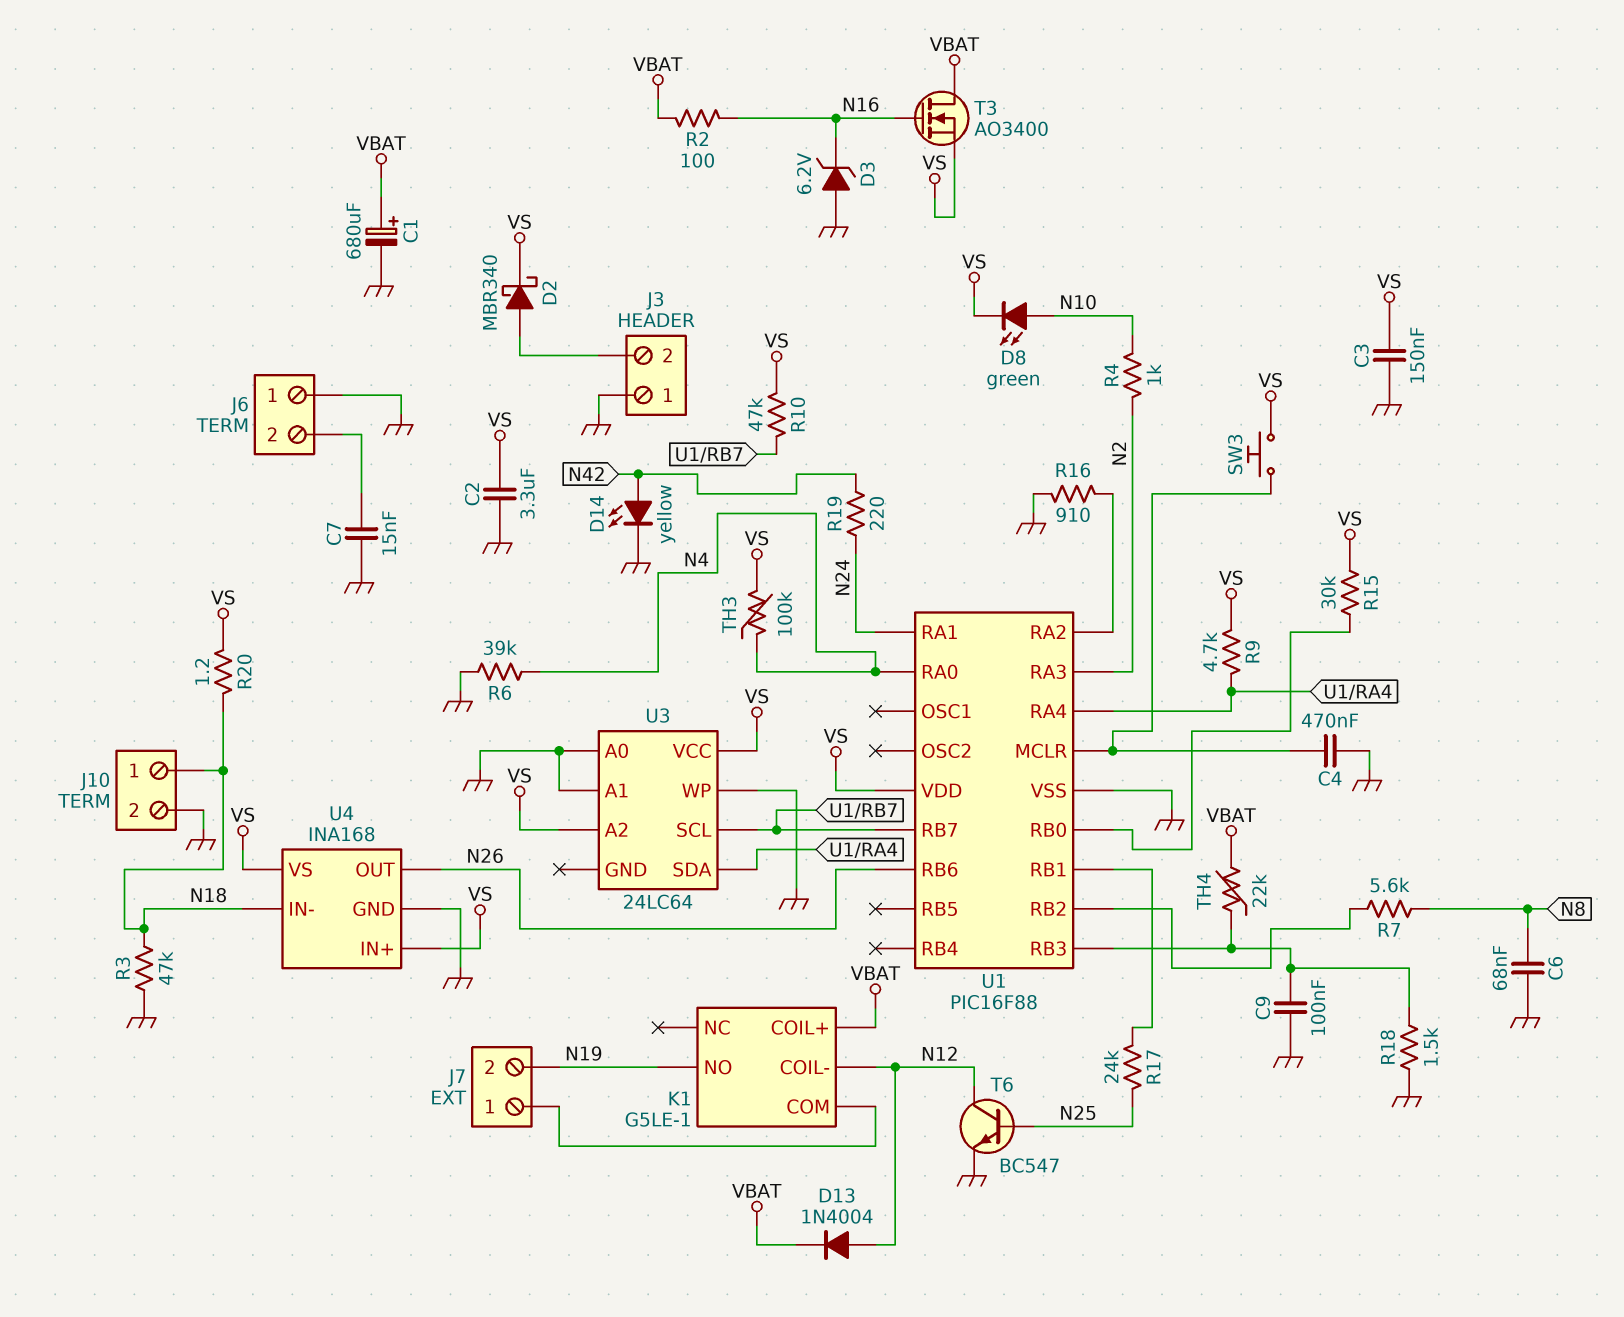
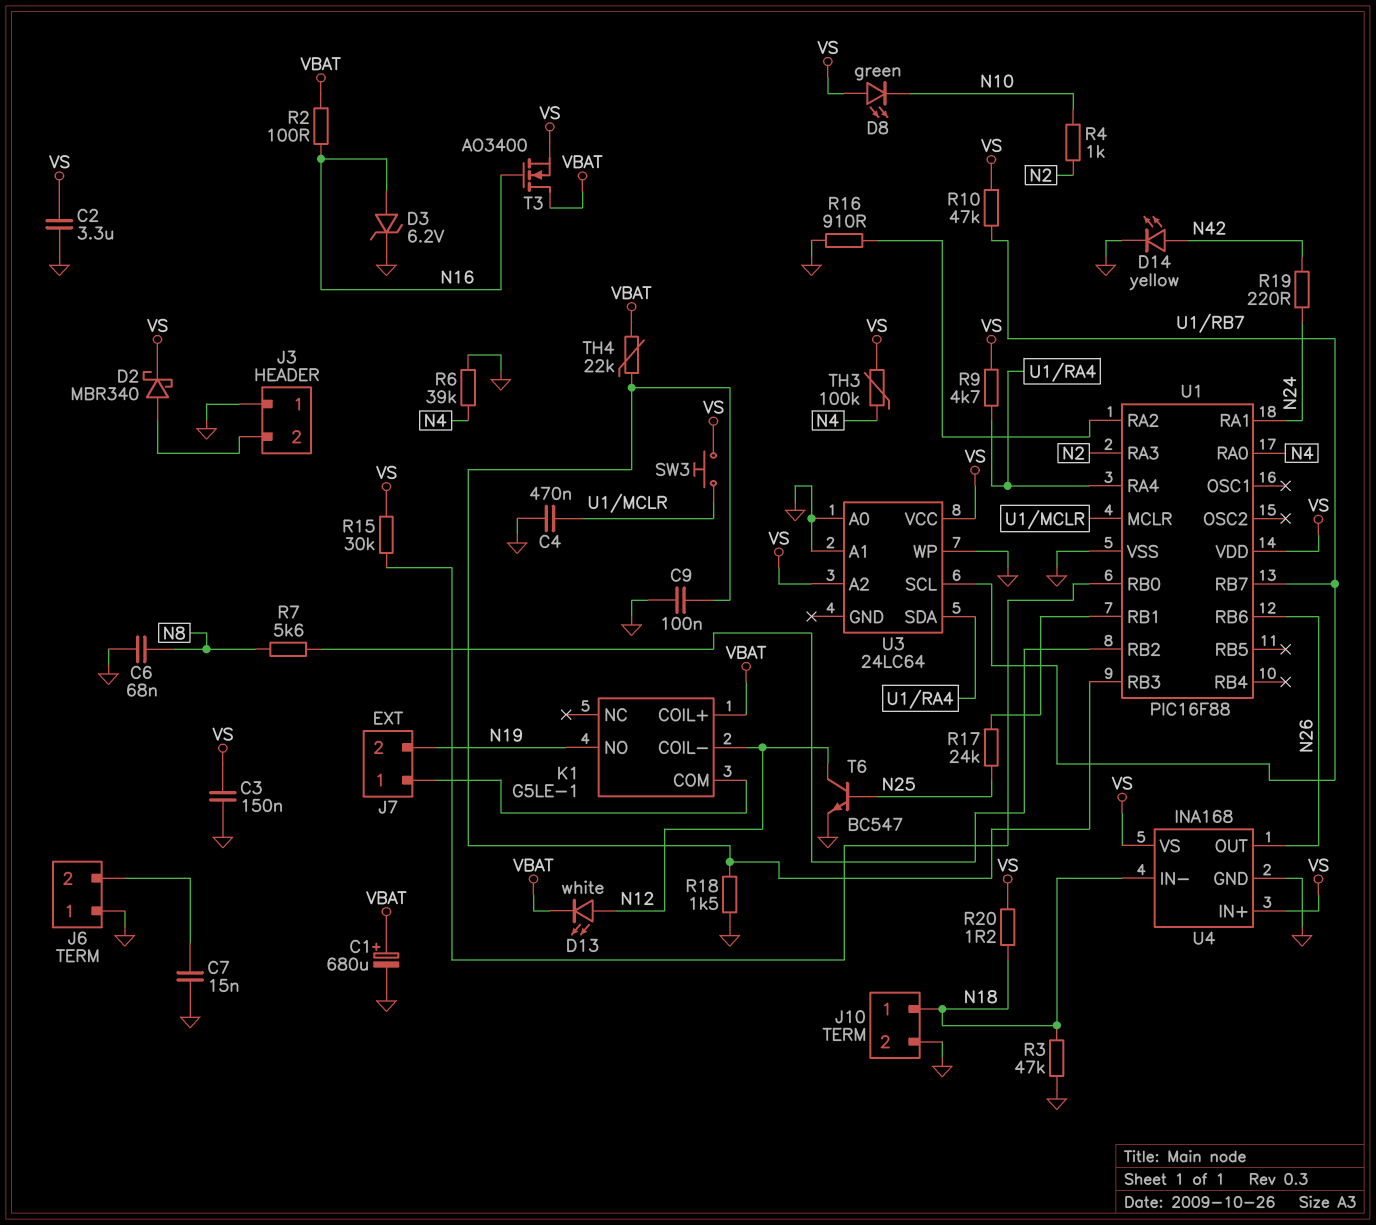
D3: zener 6.2V (A GND, K N16) -> zener 6.2V (A N16, K GND)
D8: LED green (A N10, K VS) -> LED green (A VS, K N10)
D13: diode 1N4004 (A N12, K VBAT) -> LED white (A N12, K VBAT)

